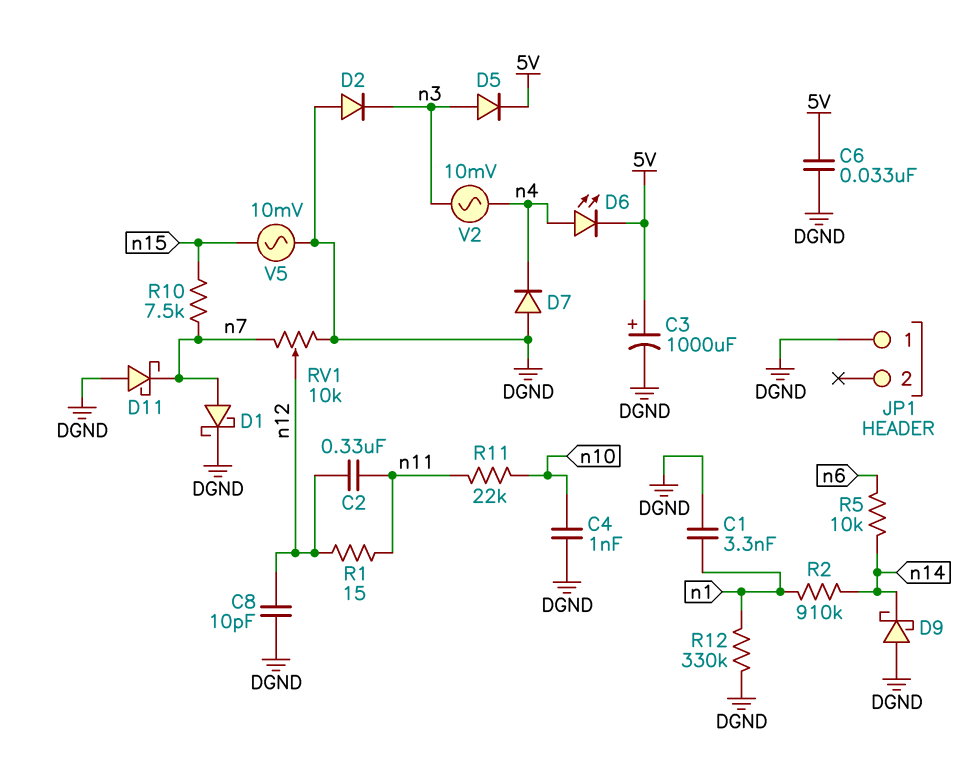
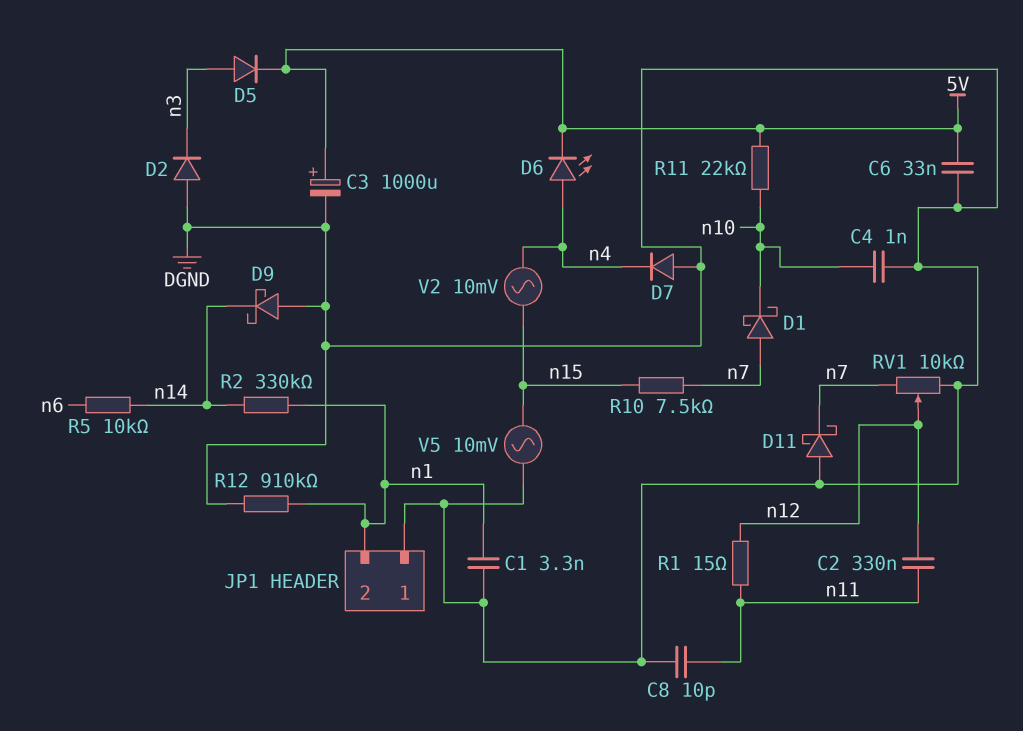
C8: 10pF (DGND, n12) -> 10pF (DGND, n11)
D1: schottky (A n7, K DGND) -> schottky (A n7, K n10)
JP1 pin 2: none -> n1
R2: 910k (n1, n14) -> 330k (n1, n14)
R11: 22k (n10, n11) -> 22k (5V, n10)
R12: 330k (DGND, n1) -> 910k (DGND, n1)
V2: AC 10mV (n3, n4) -> AC 10mV (n4, n15)

